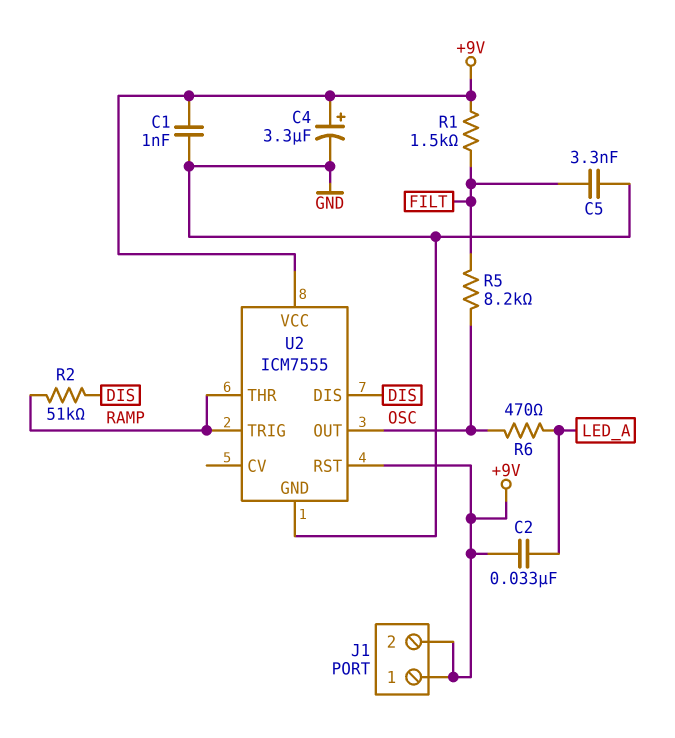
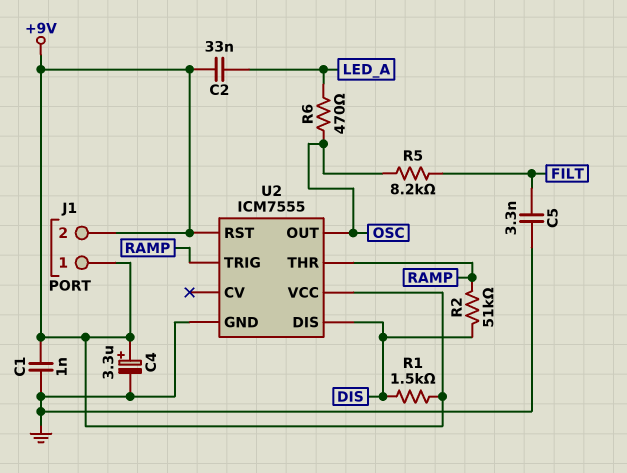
R1: 1.5k (+9V, FILT) -> 1.5k (+9V, DIS)

